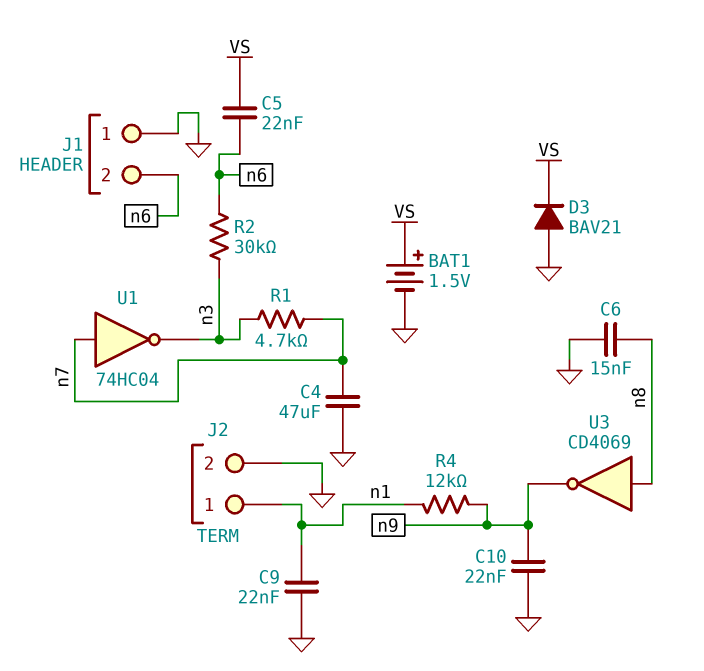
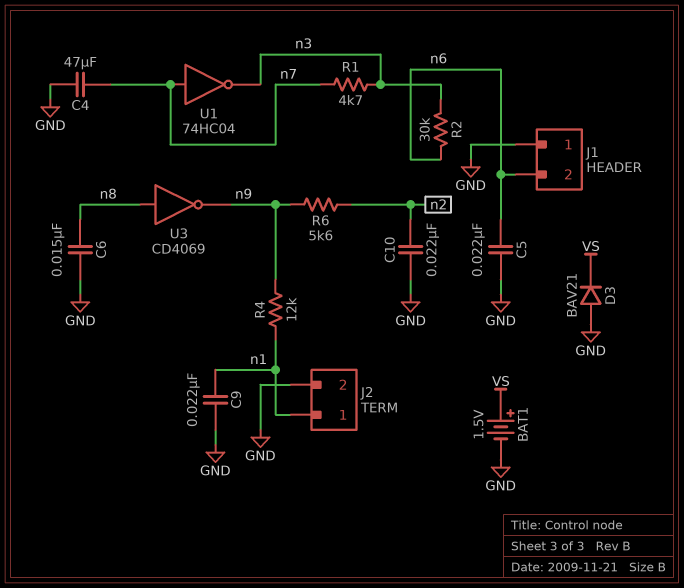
C5: 22nF (VS, n6) -> 22nF (GND, n6)
C10: 22nF (GND, n9) -> 22nF (GND, n2)
R6: none -> 5.6k (n2, n9)

